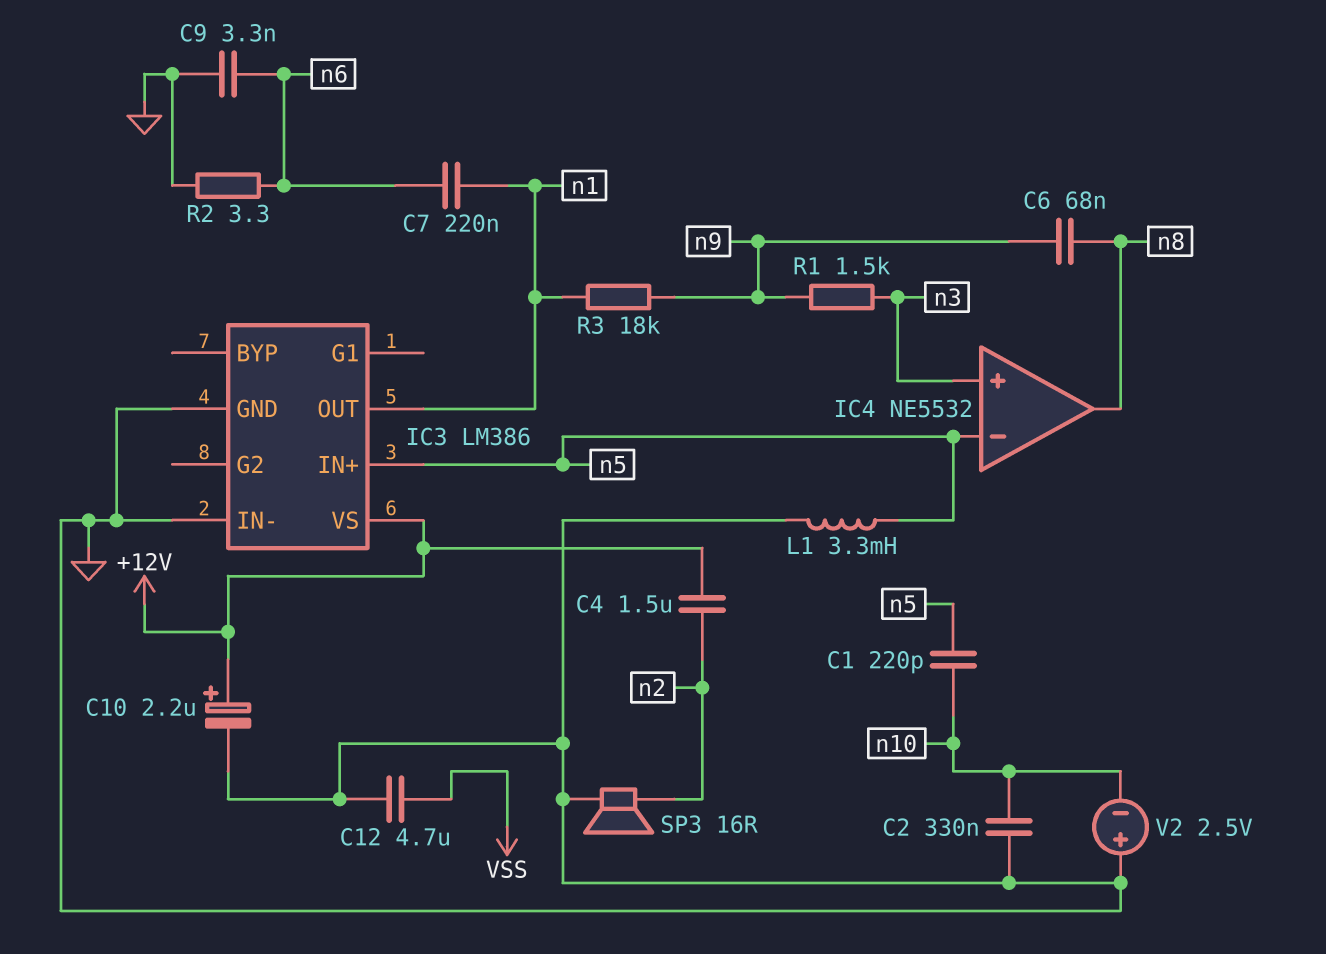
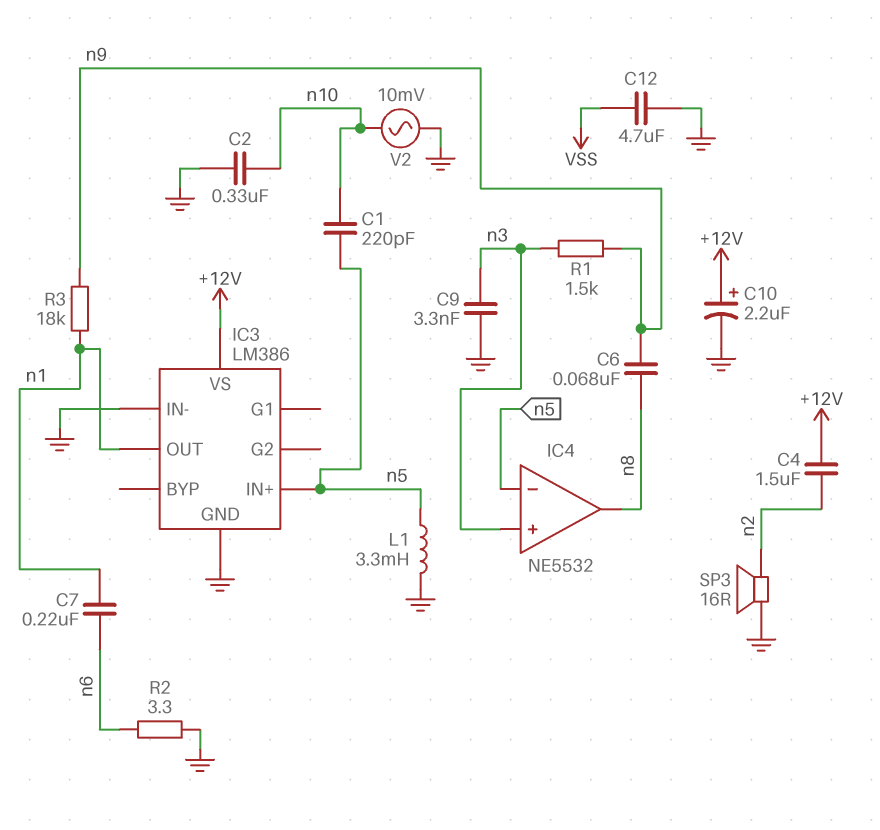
C9: 3.3nF (GND, n6) -> 3.3nF (GND, n3)
V2: 2.5V (plus GND, minus n10) -> AC 10mV (GND, n10)

